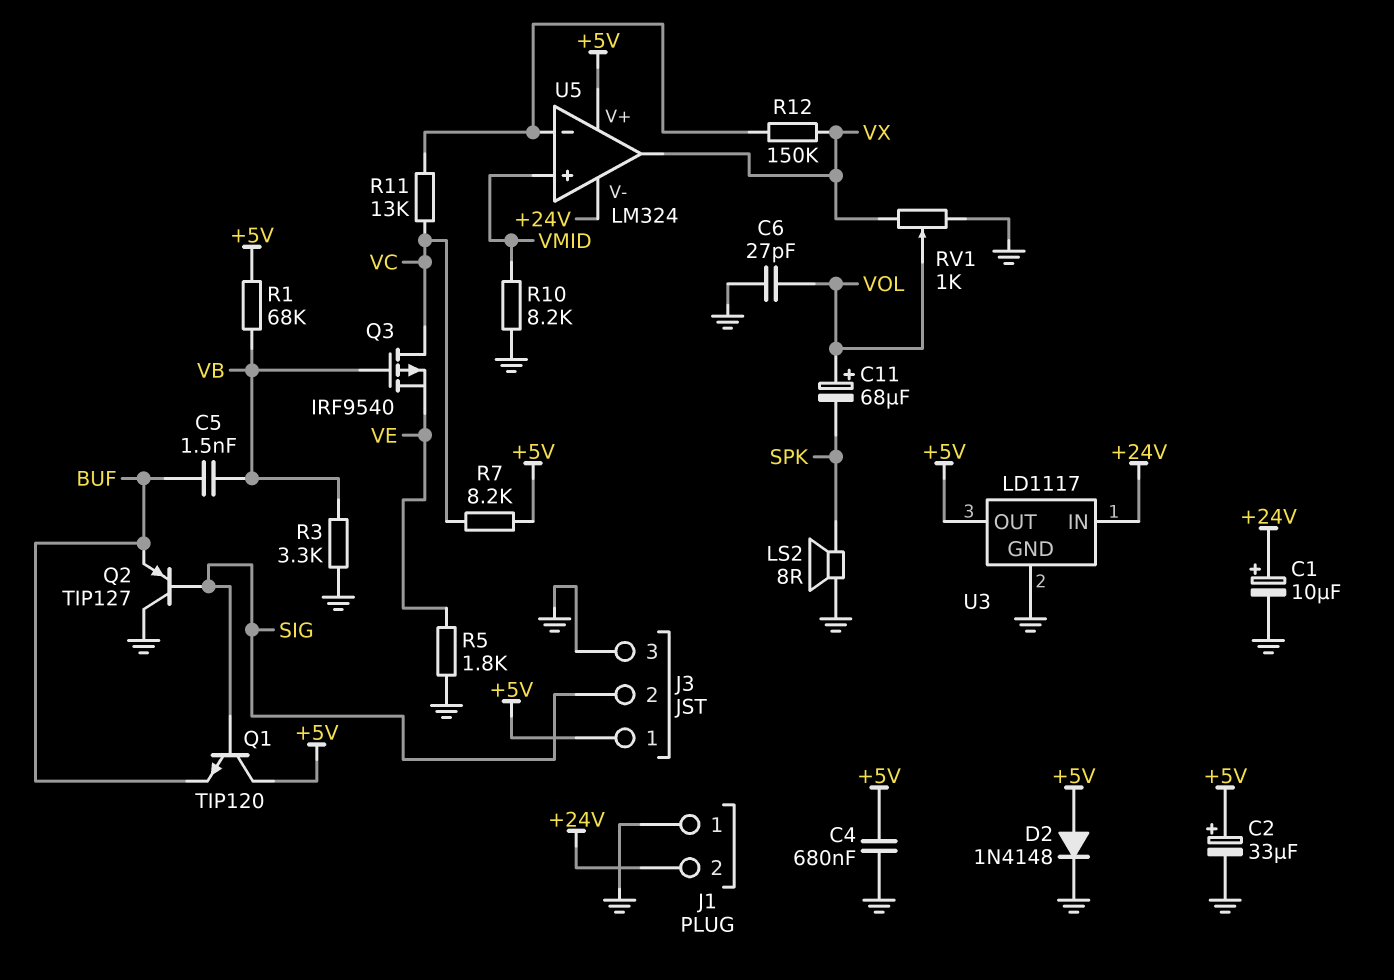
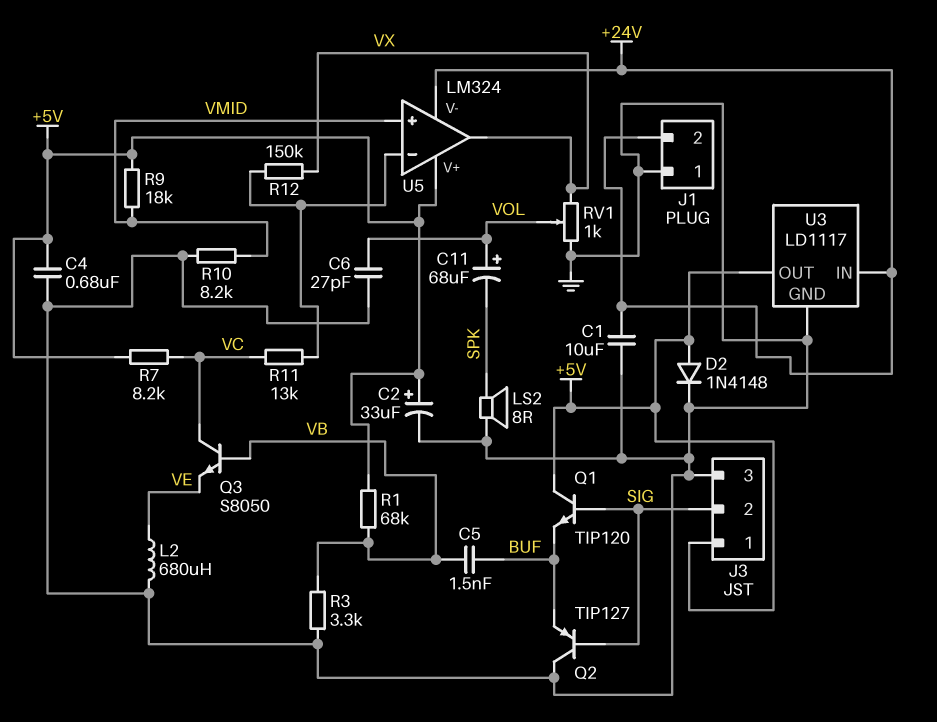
C1: 10uF (plus +24V, minus GND) -> 10uF (+24V, GND)
L2: none -> 680uH (GND, VE)
Q3: PMOS IRF9540 (G VB, D VC, S VE) -> NPN S8050 (B VB, C VC, E VE)
R5: 1.8k (GND, VE) -> none
R9: none -> 18k (+5V, VMID)

